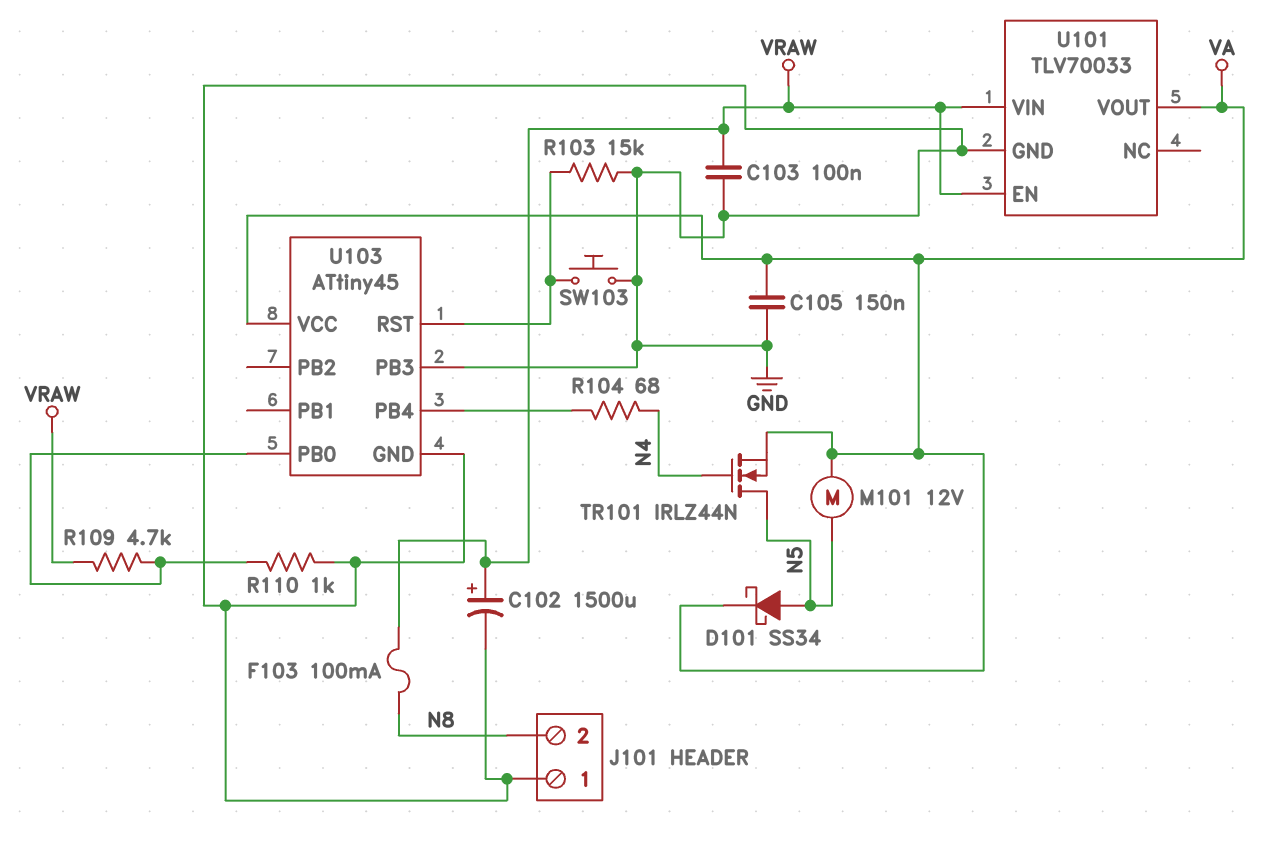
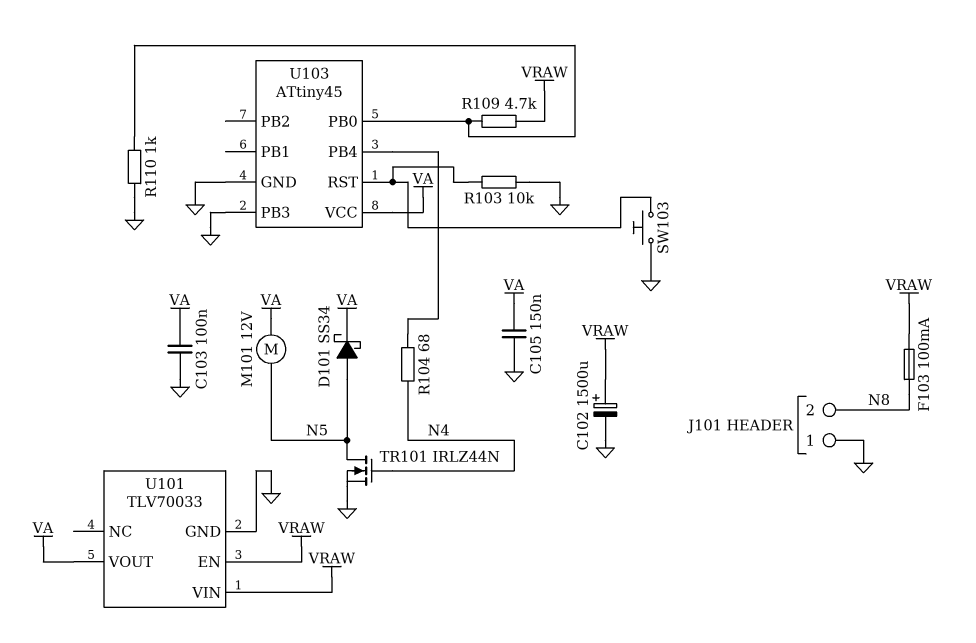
C103: 100nF (GND, VRAW) -> 100nF (GND, VA)
R103: 15k (GND, U103/RST) -> 10k (GND, U103/RST)
TR101: NMOS IRLZ44N (G N4, D N5, S VA) -> NMOS IRLZ44N (G N4, D N5, S GND)

